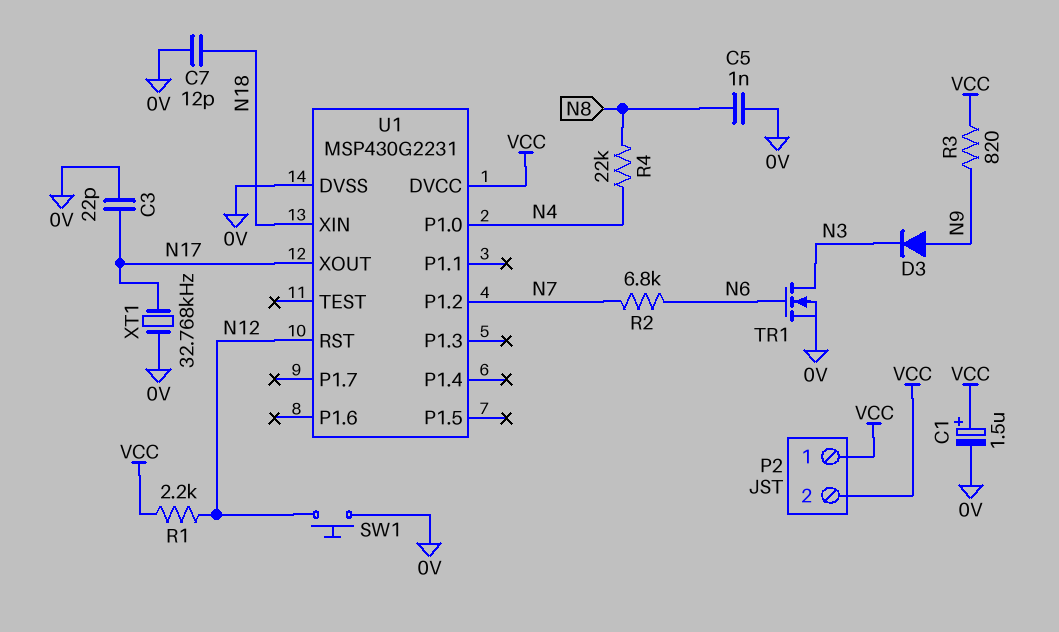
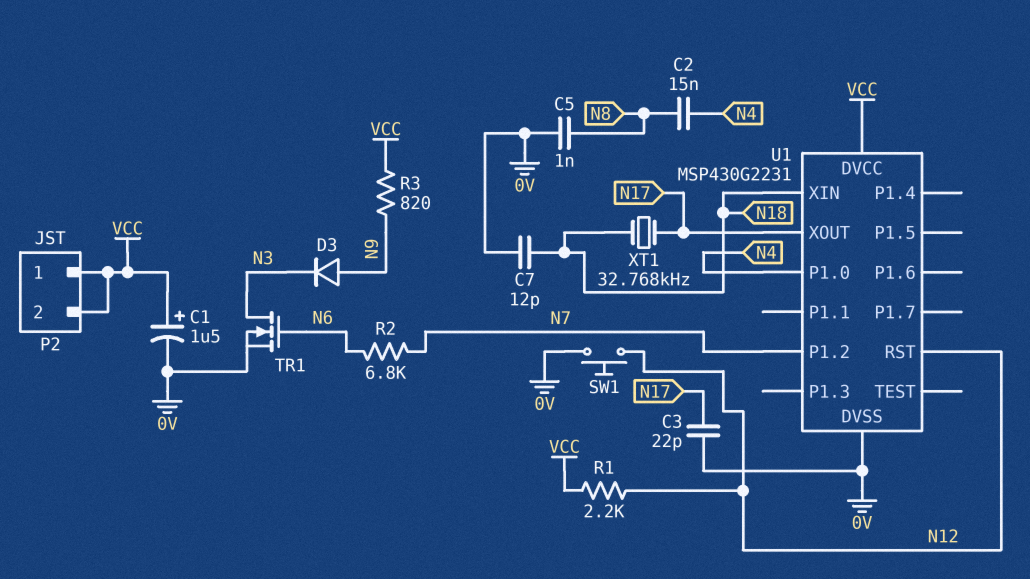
C2: none -> 15nF (N4, N8)
R4: 22k (N4, N8) -> none
XT1: 32.768kHz (0V, N17) -> 32.768kHz (N17, N18)

